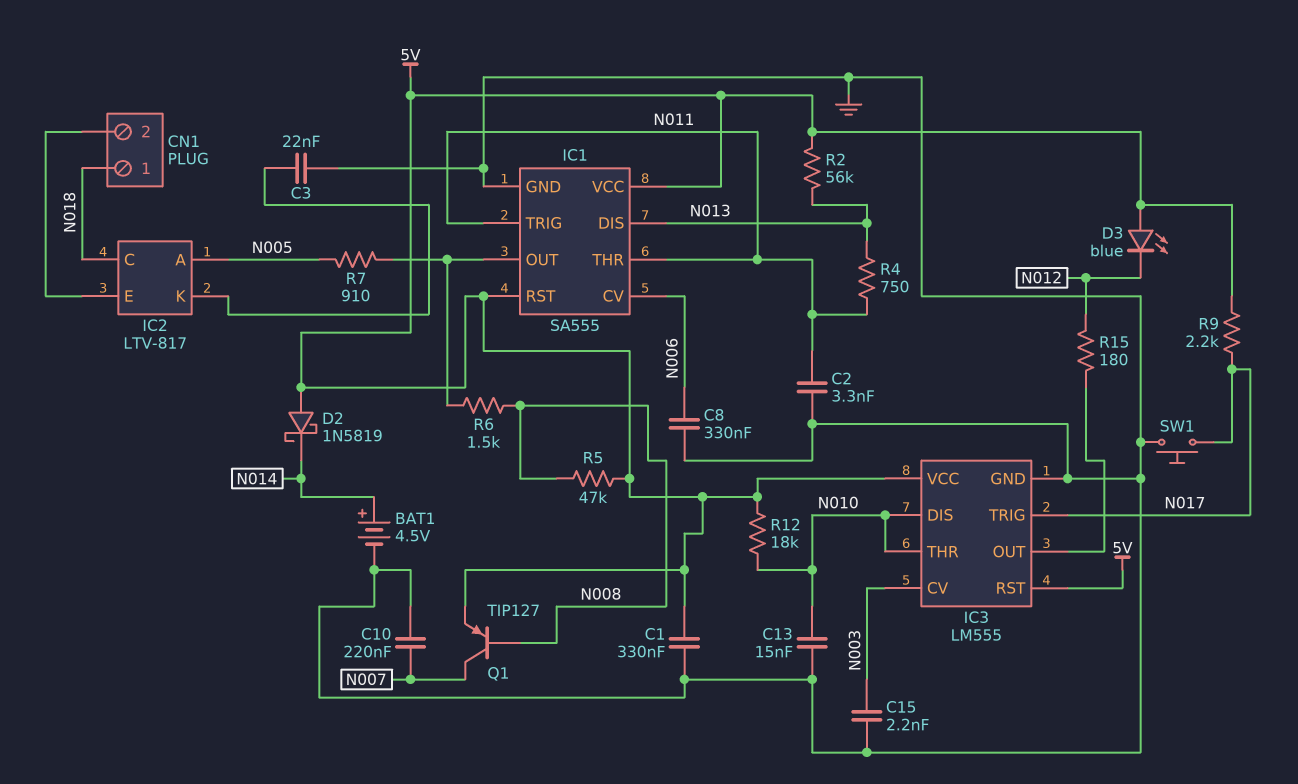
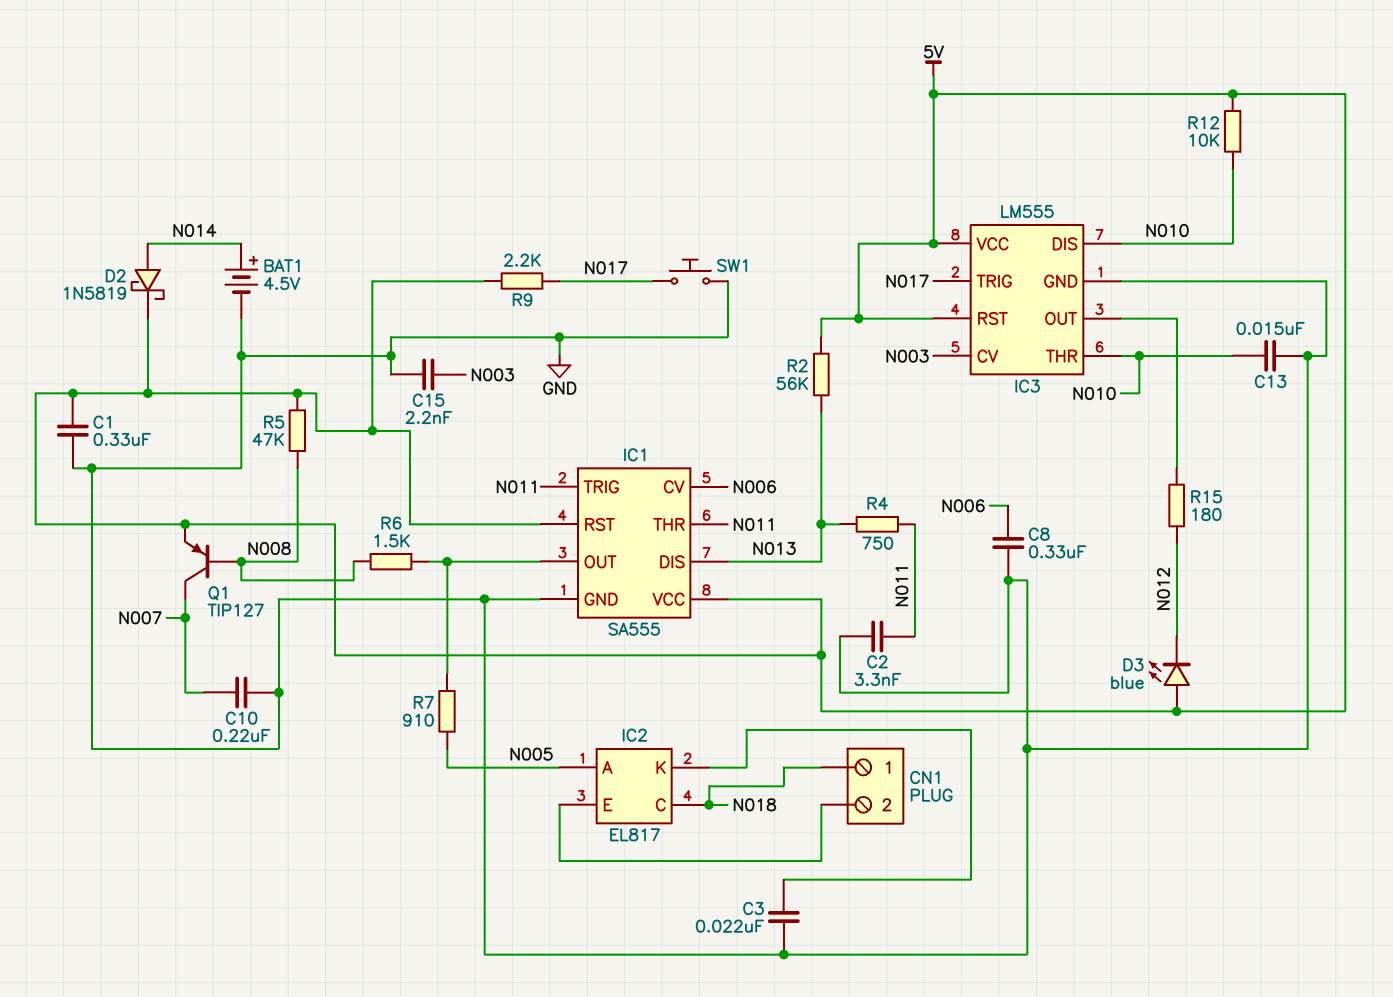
D2: schottky 1N5819 (A 5V, K N014) -> schottky 1N5819 (A N014, K 5V)
IC2: LTV-817 -> EL817
R12: 18k (5V, N010) -> 10k (5V, N010)

